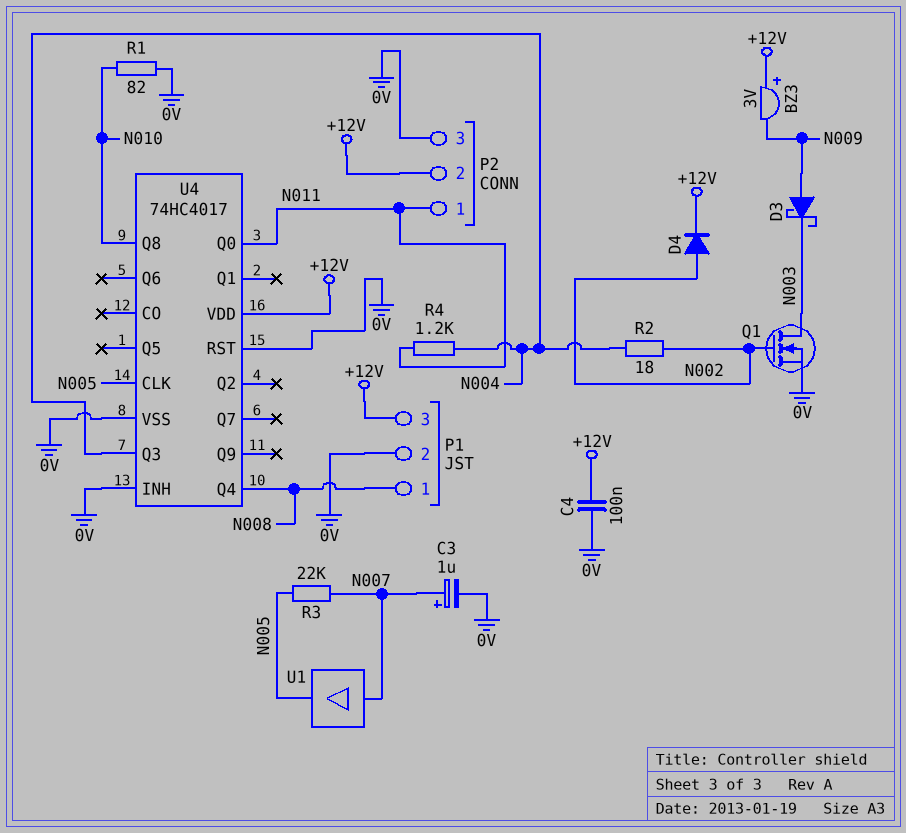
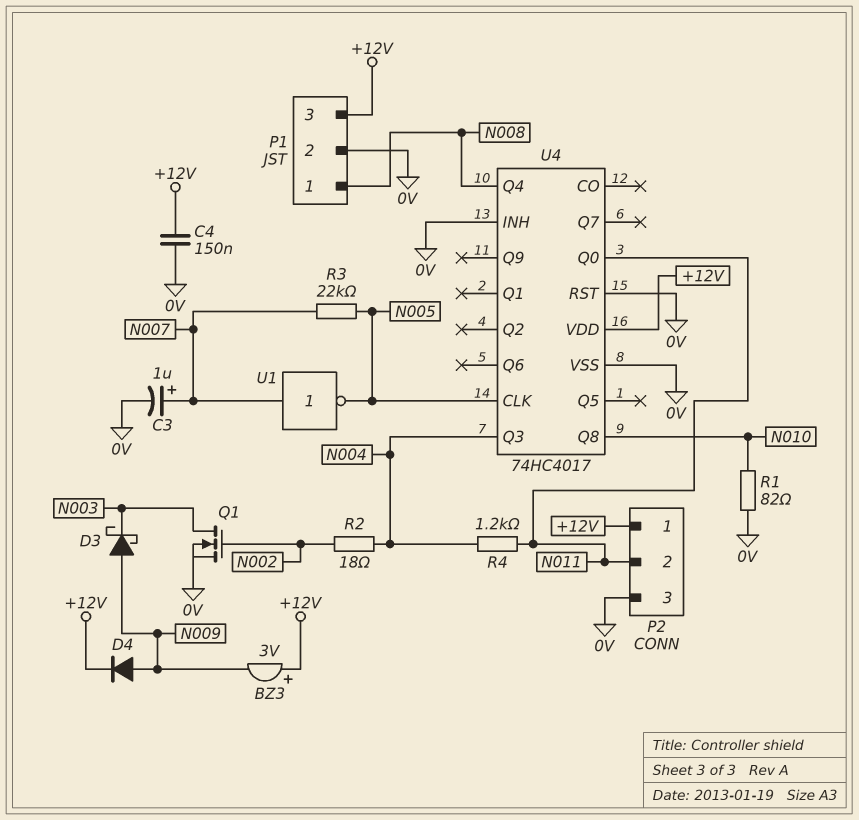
C4: 100nF (+12V, 0V) -> 150nF (+12V, 0V)
D4: diode (A N002, K +12V) -> diode (A N009, K +12V)
P2 pin 1: N011 -> +12V
P2 pin 2: +12V -> N011
U1: buffer (in N007, out N005) -> NOT (in N007, out N005)

